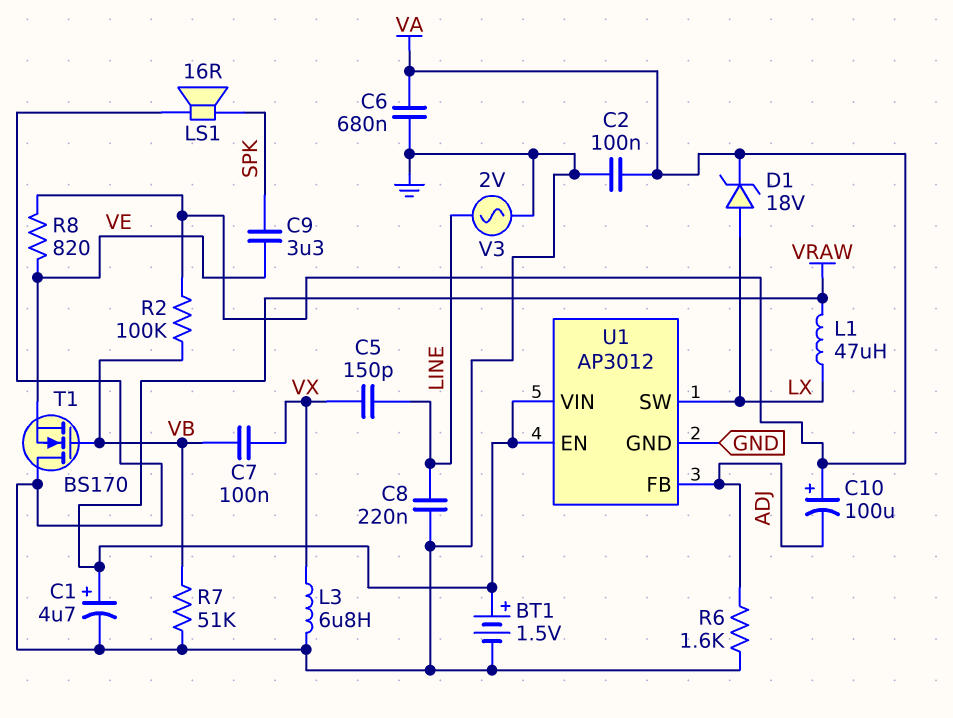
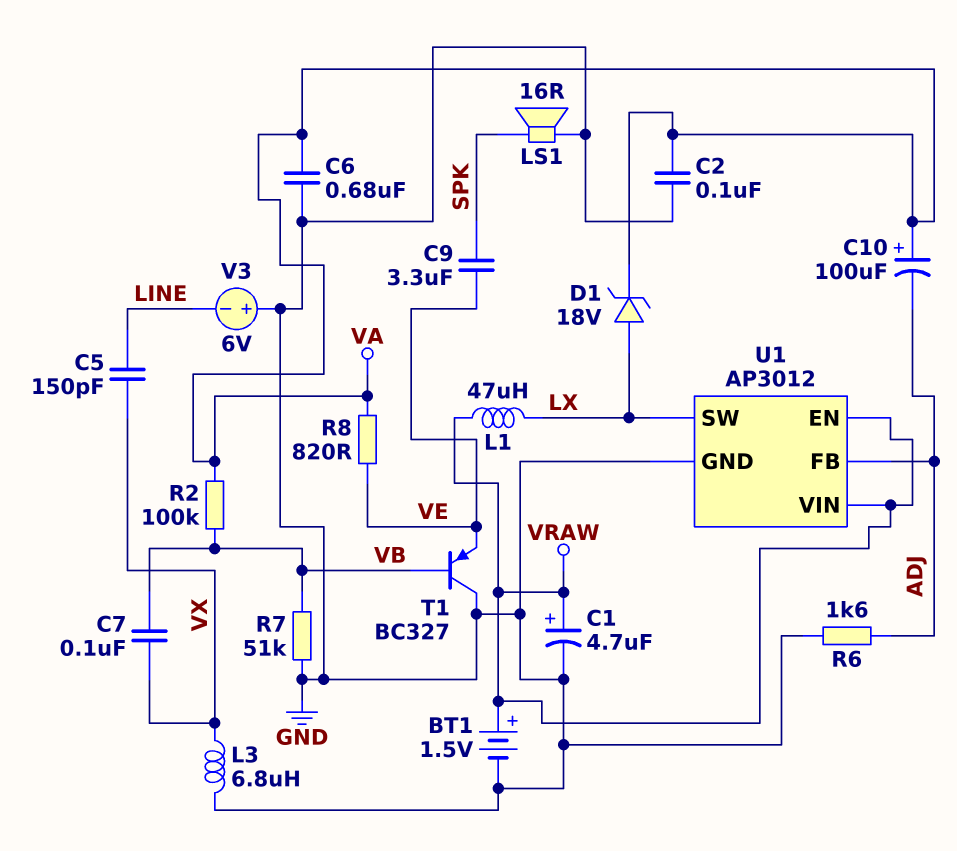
C8: 220nF (GND, LINE) -> none
T1: NMOS BS170 (G VB, D GND, S VE) -> PNP BC327 (B VB, C GND, E VE)
V3: AC 2V (GND, LINE) -> 6V (plus GND, minus LINE)

